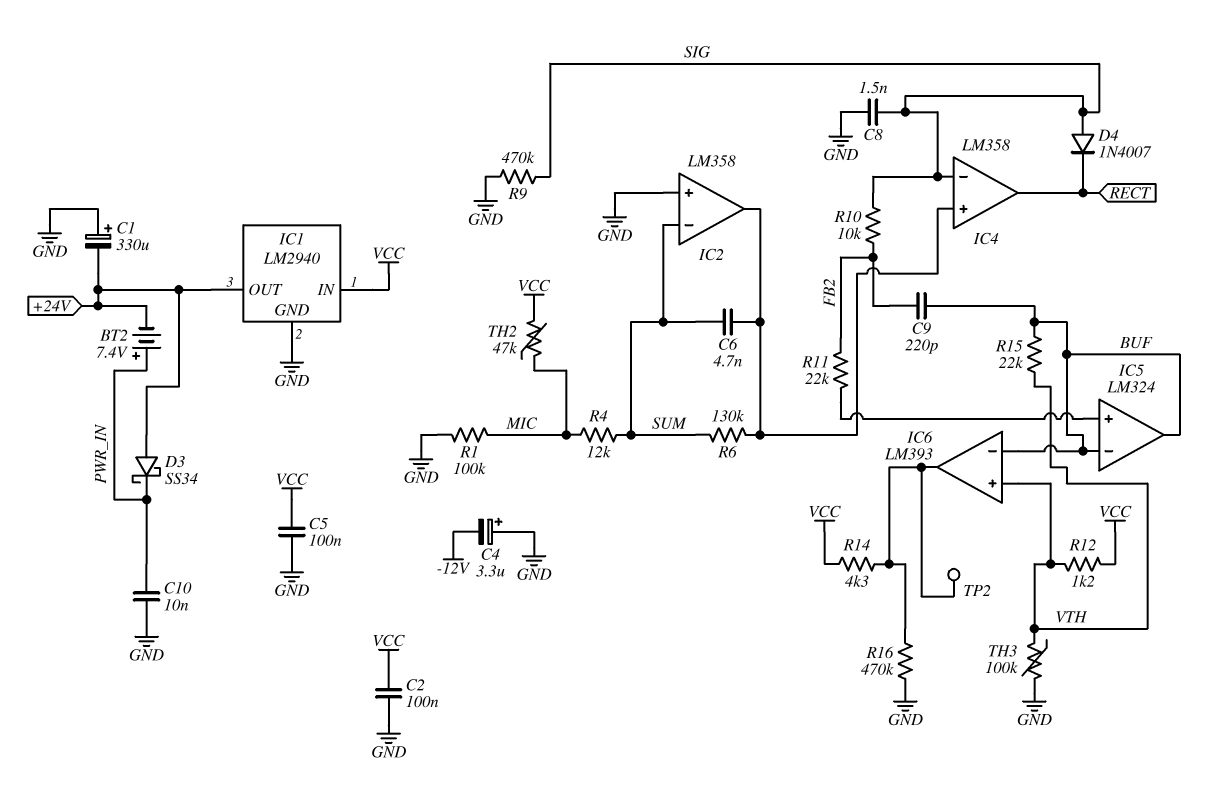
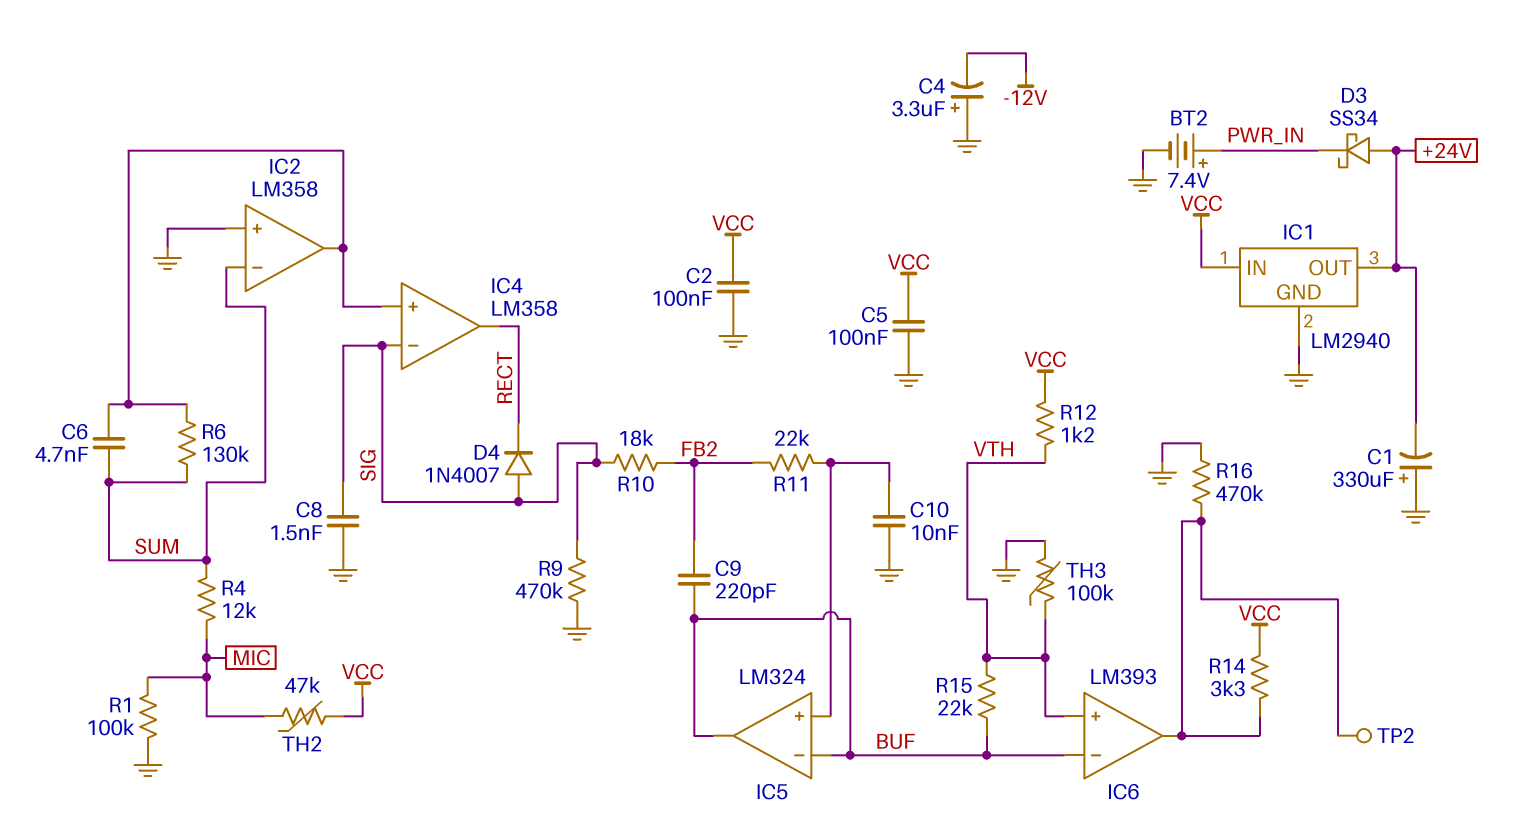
BT2: 7.4V (plus PWR_IN, minus +24V) -> 7.4V (plus PWR_IN, minus GND)
C10: 10nF (GND, PWR_IN) -> 10nF (GND, IC5/in+)
R10: 10k (FB2, SIG) -> 18k (FB2, SIG)
R14: 4.3k (IC6/out, VCC) -> 3.3k (IC6/out, VCC)

